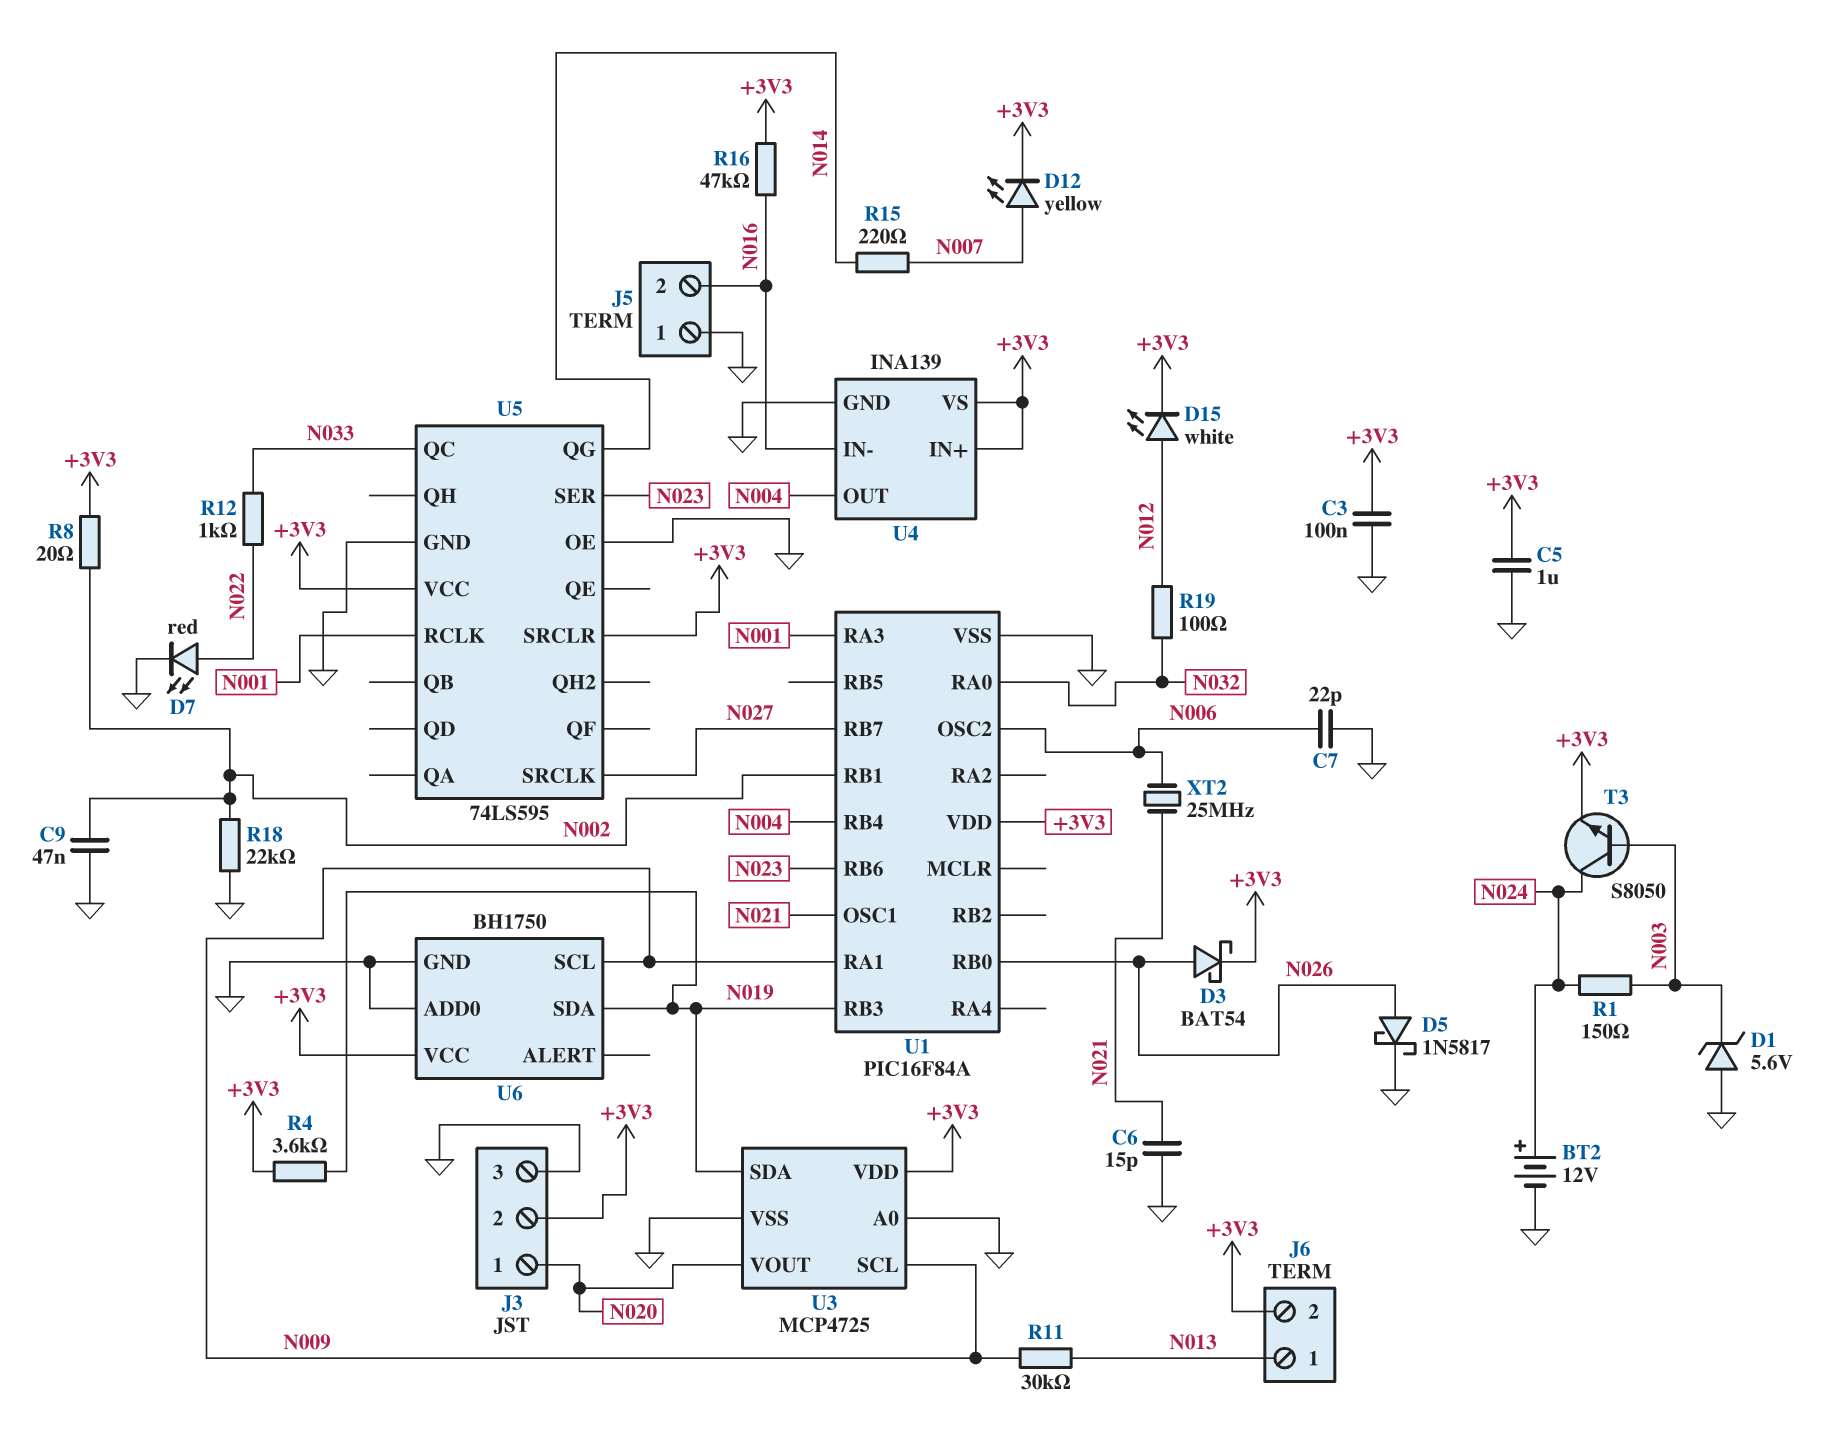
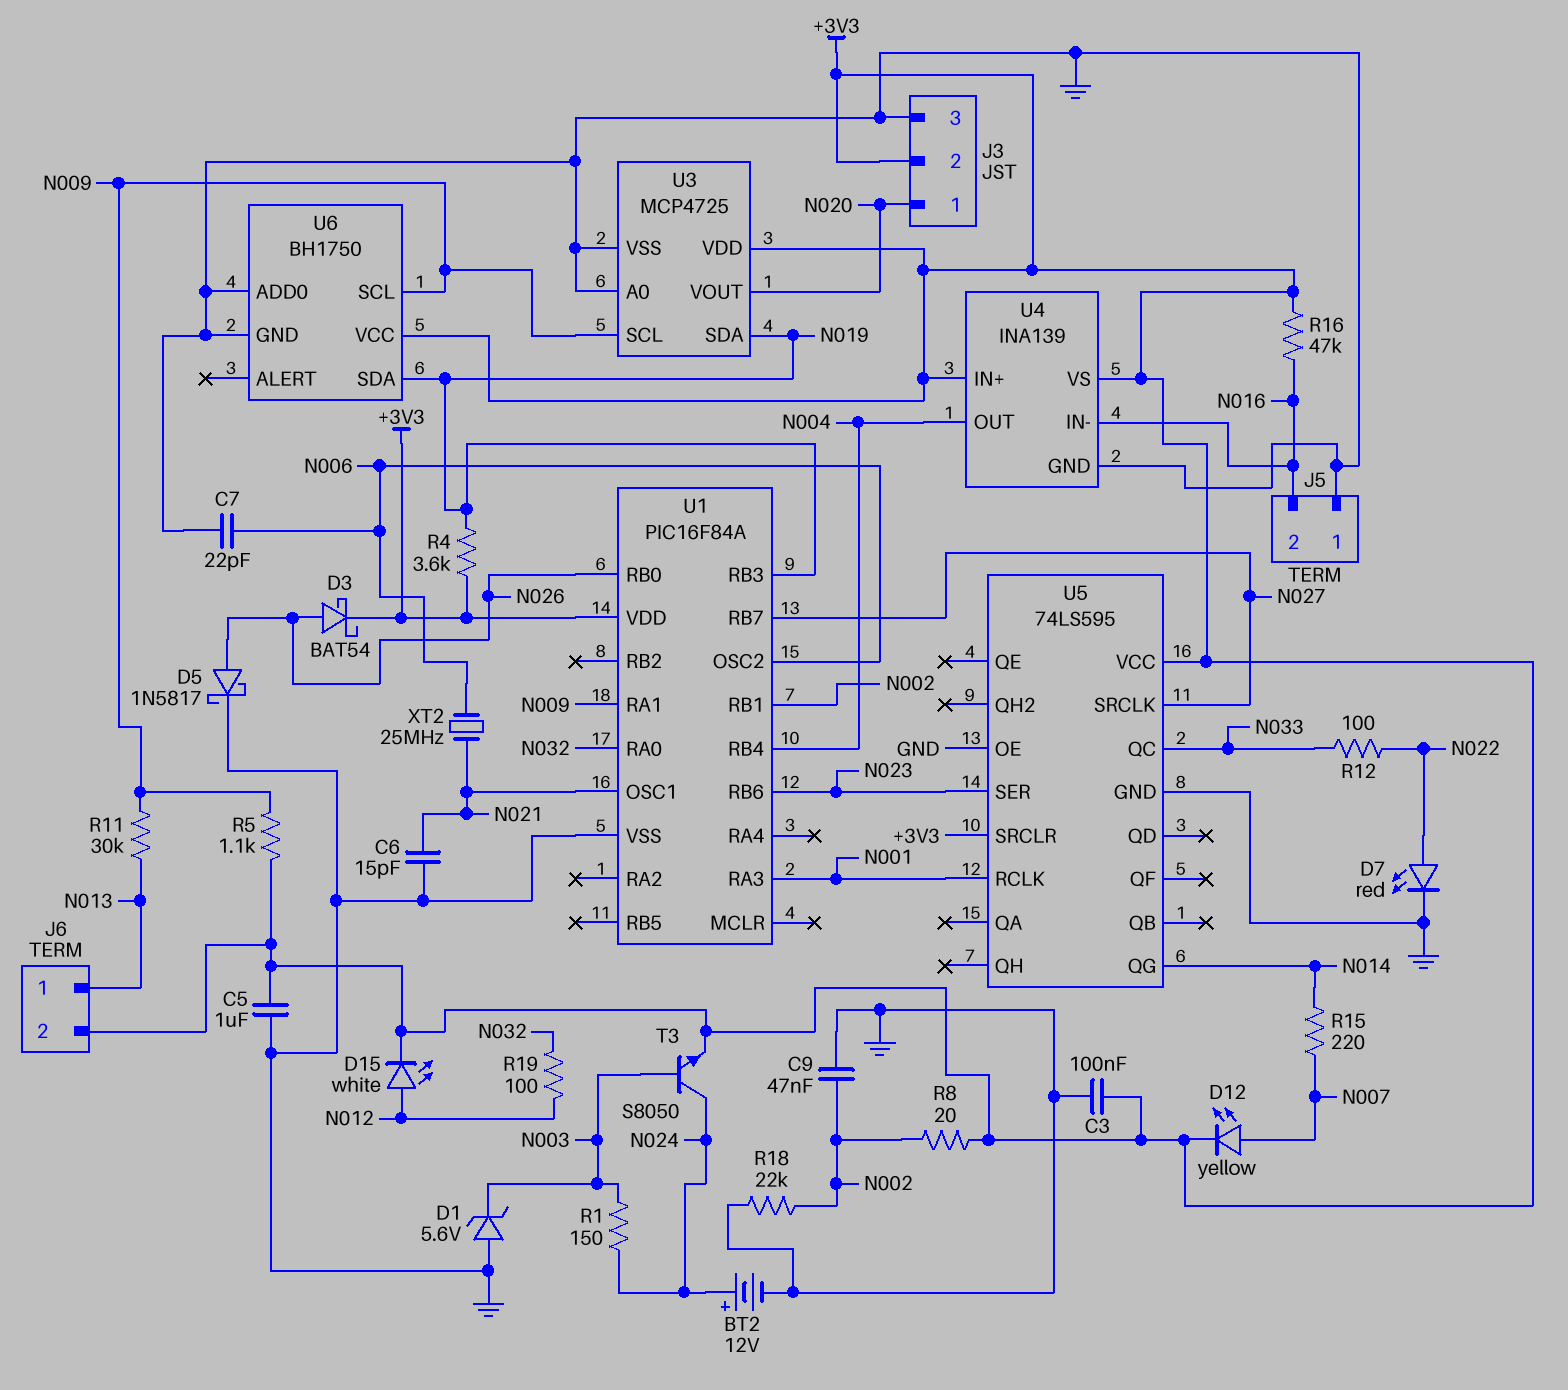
R5: none -> 1.1k (+3V3, N009)
R12: 1k (N022, N033) -> 100 (N022, N033)

